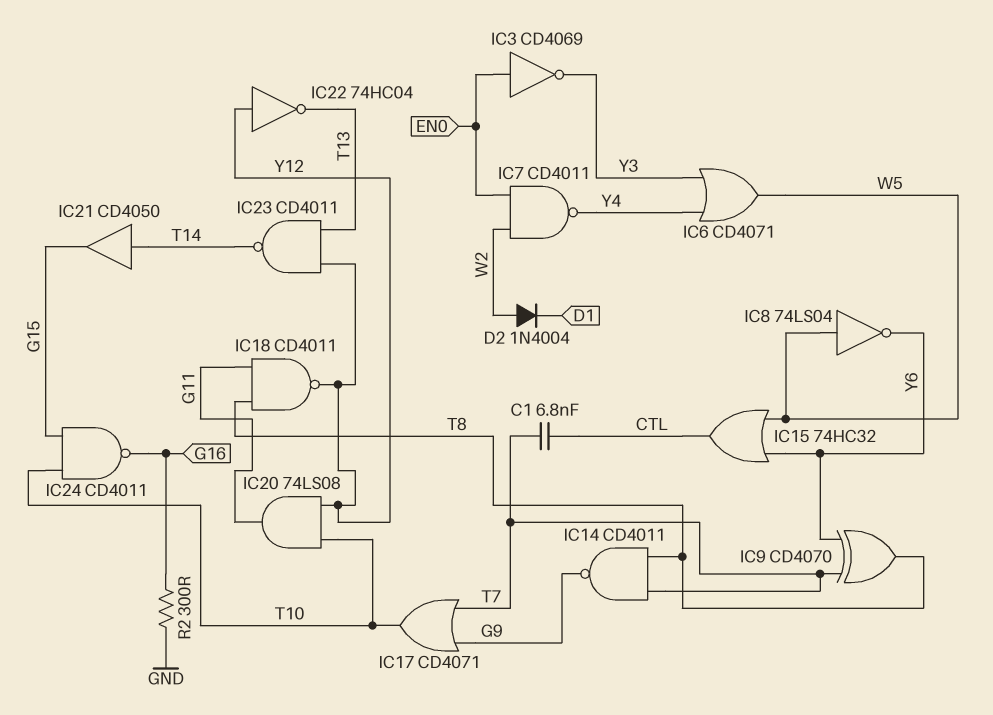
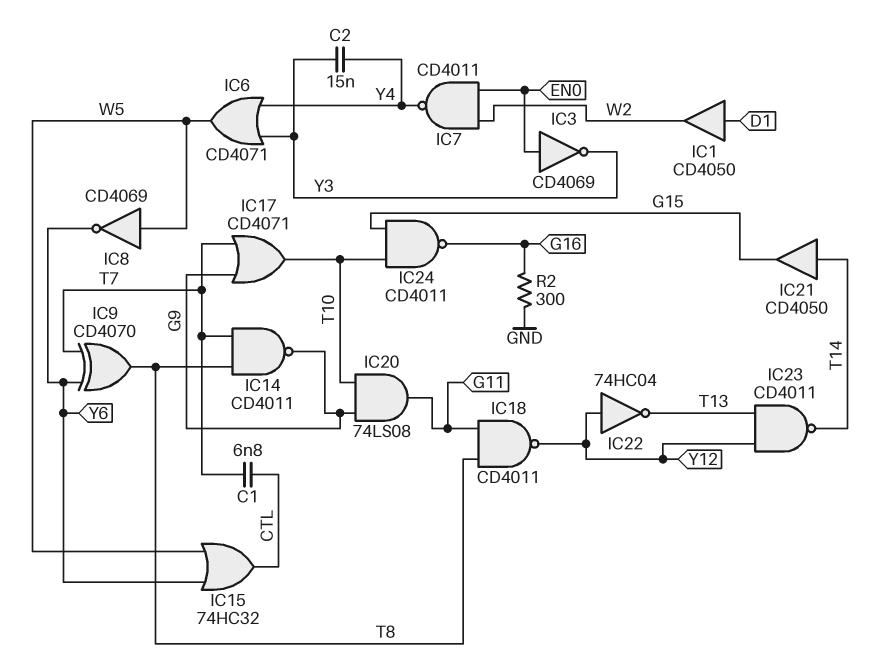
C2: none -> 15nF (Y3, Y4)
D2: diode 1N4004 (A W2, K D1) -> none
IC1: none -> buffer CD4050 (in D1, out W2)
IC8: NOT 74LS04 (in W5, out Y6) -> NOT CD4069 (in W5, out Y6)
IC20: AND 74LS08 (in T10, in Y12, out G11) -> AND 74LS08 (in G9, in T10, out G11)

